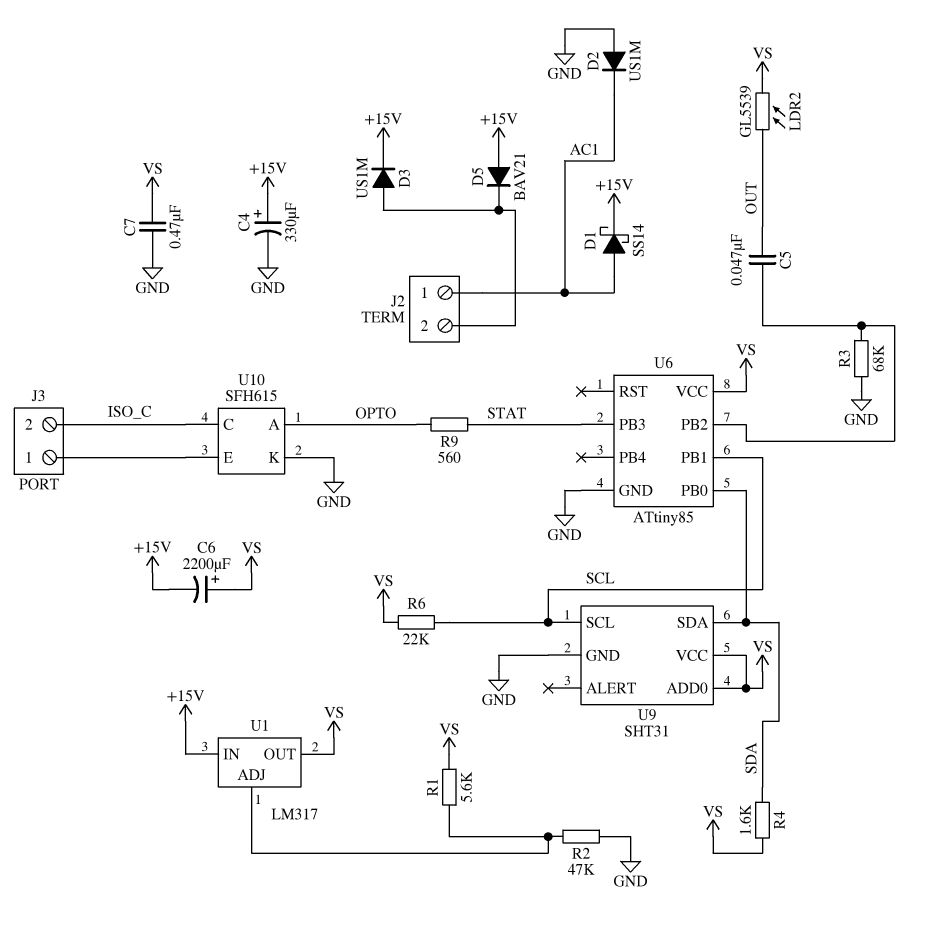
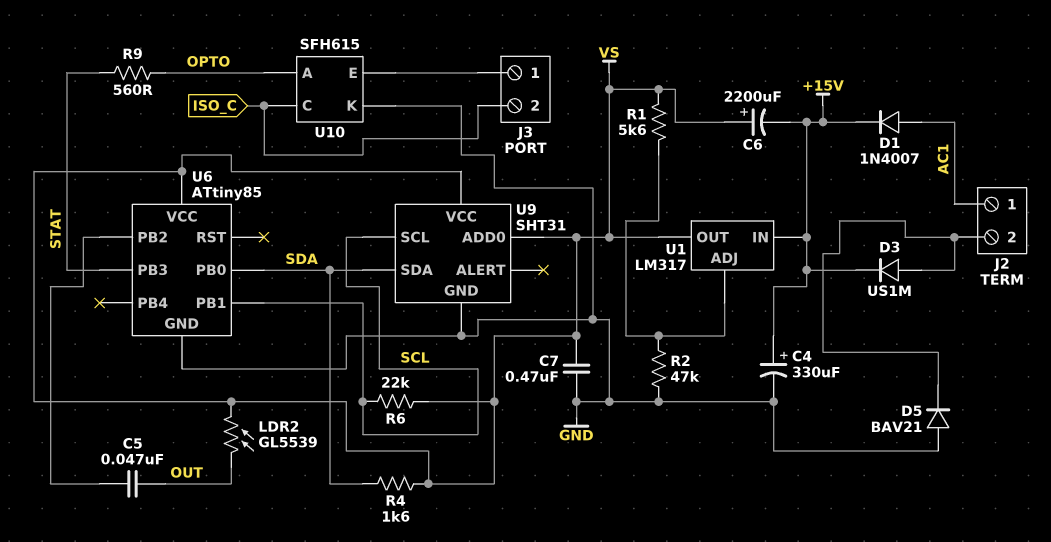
D1: schottky SS14 (A AC1, K +15V) -> diode 1N4007 (A AC1, K +15V)
D2: diode US1M (A GND, K AC1) -> none
D5: diode BAV21 (A +15V, K J2/2) -> diode BAV21 (A GND, K J2/2)
R3: 68k (GND, U6/PB2) -> none

